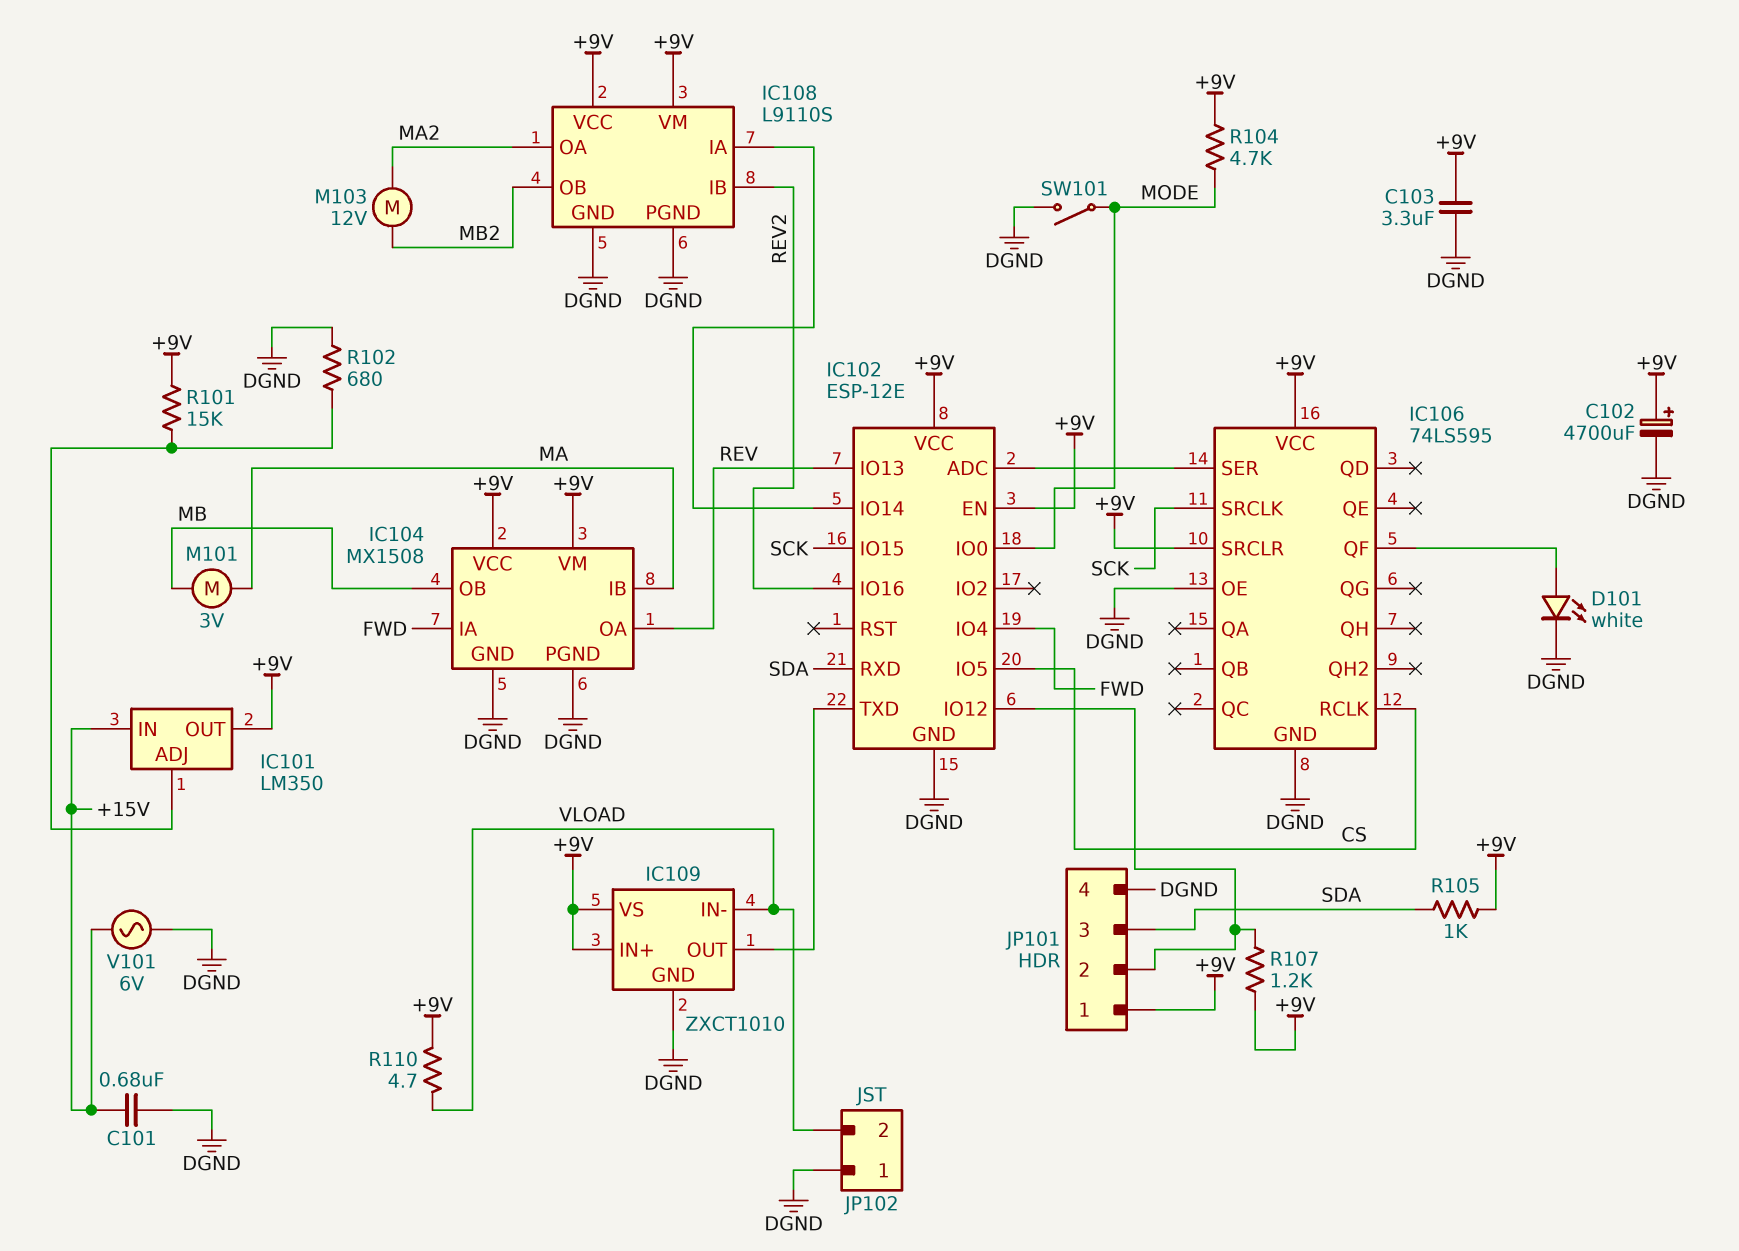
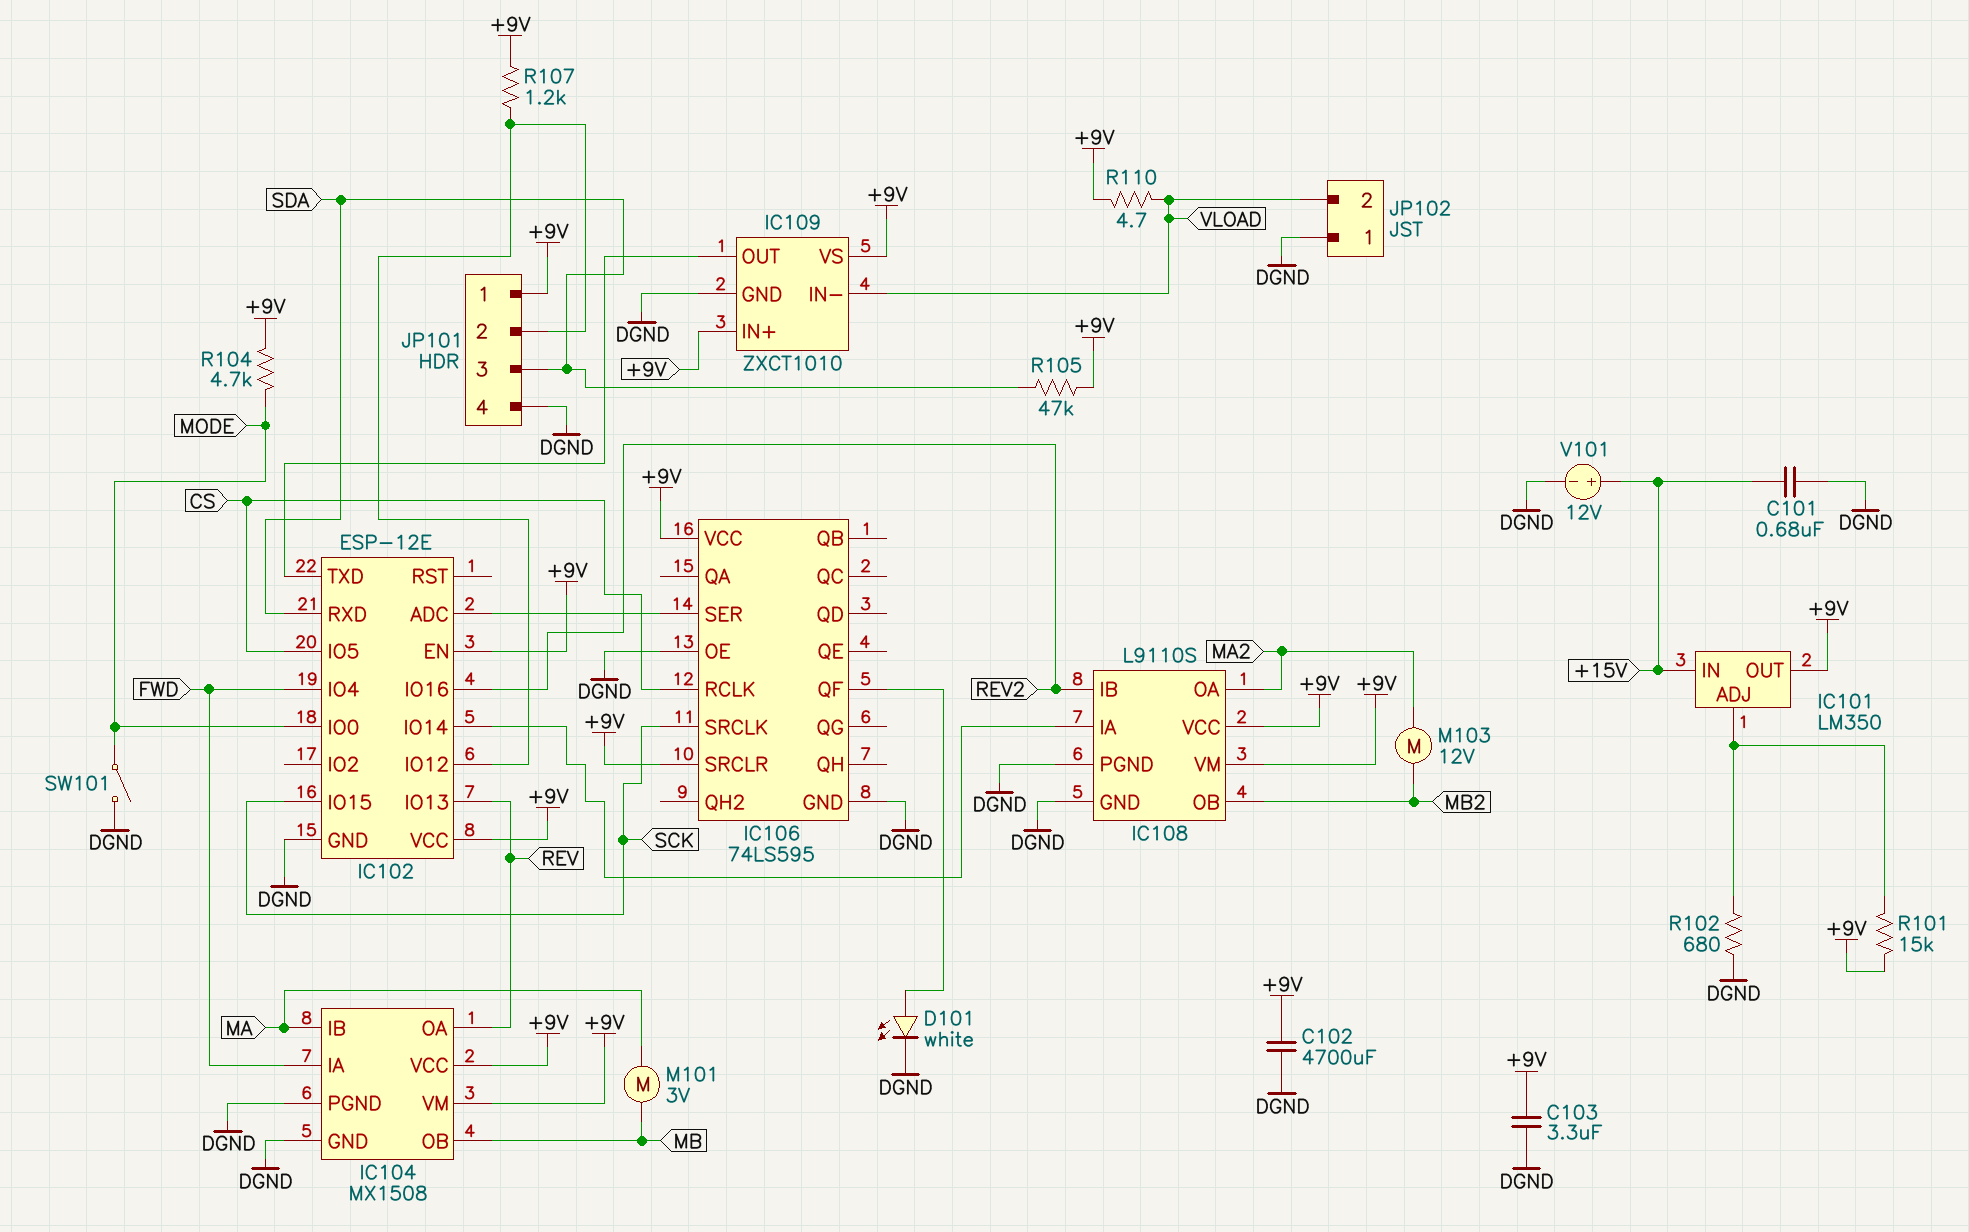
C102: 4700uF (plus +9V, minus DGND) -> 4700uF (+9V, DGND)
R105: 1k (+9V, SDA) -> 47k (+9V, SDA)
V101: AC 6V (+15V, DGND) -> 12V (plus +15V, minus DGND)

